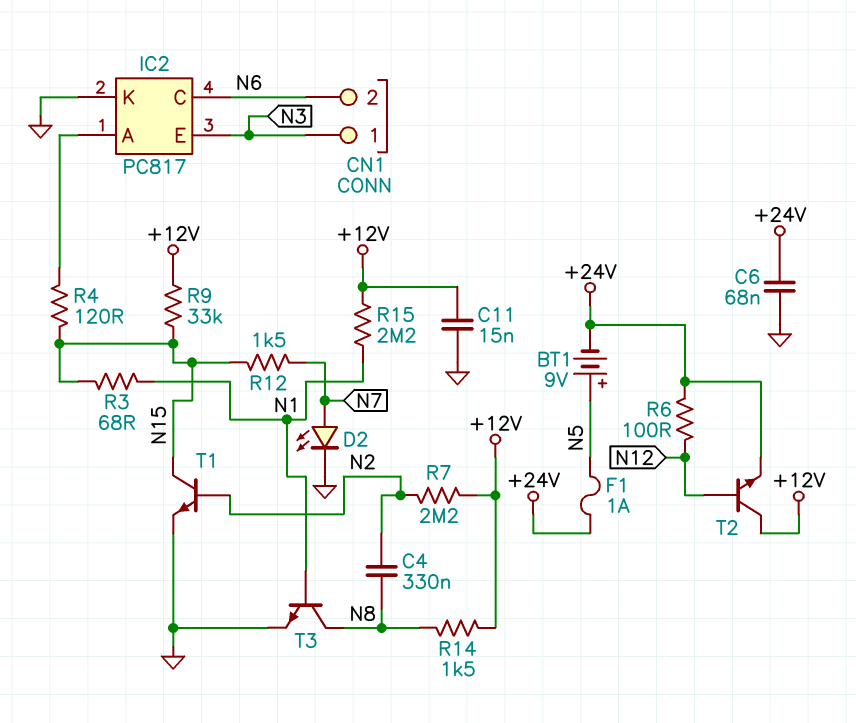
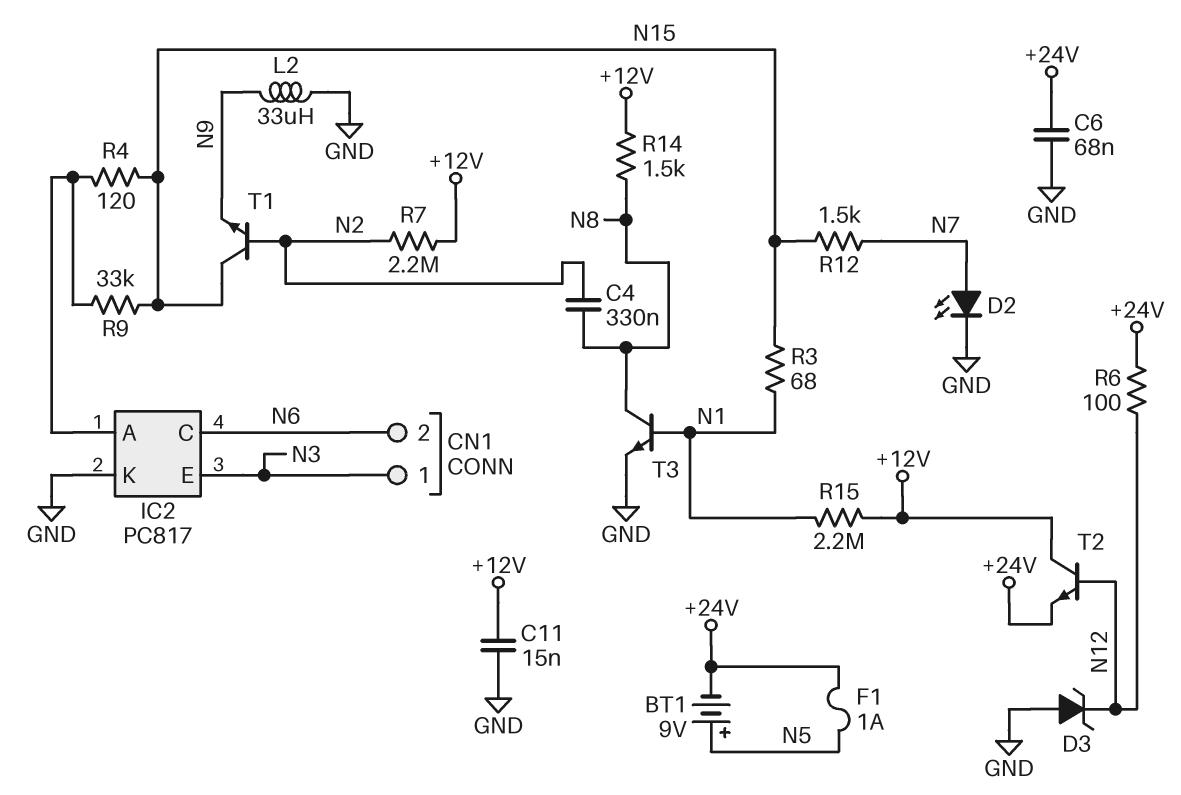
D3: none -> zener (A GND, K N12)
L2: none -> 33uH (GND, N9)
R9: 33k (+12V, N15) -> 33k (IC2/A, N15)
T1: NPN (B N2, C N15, E GND) -> NPN (B N2, C N15, E N9)

